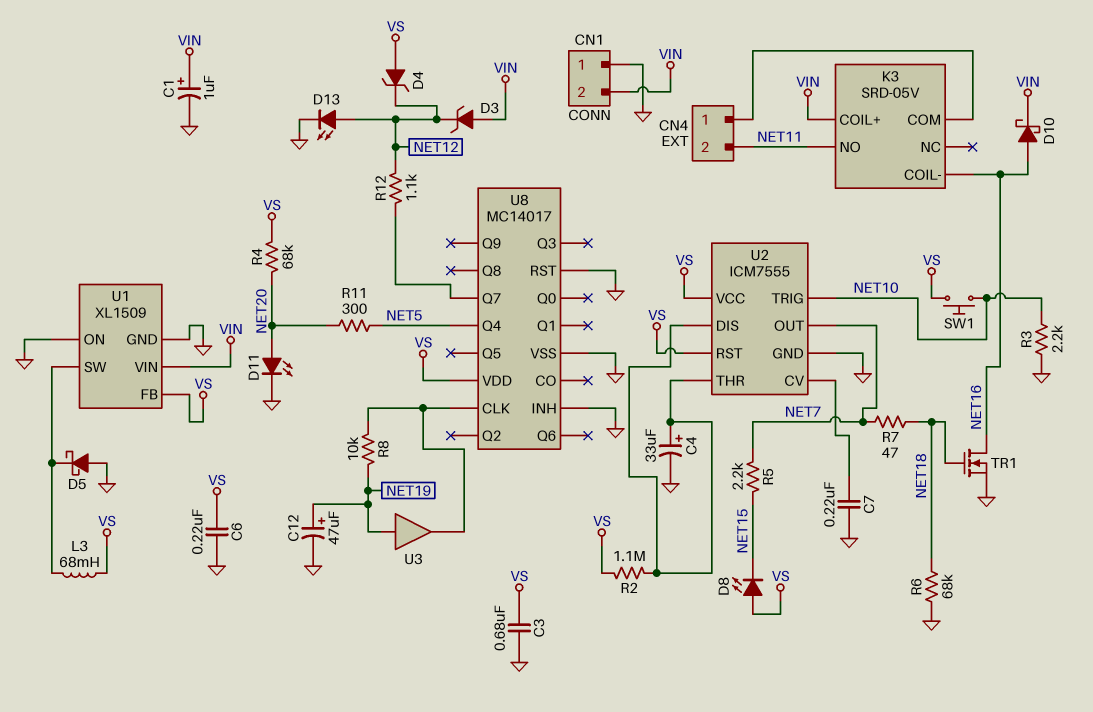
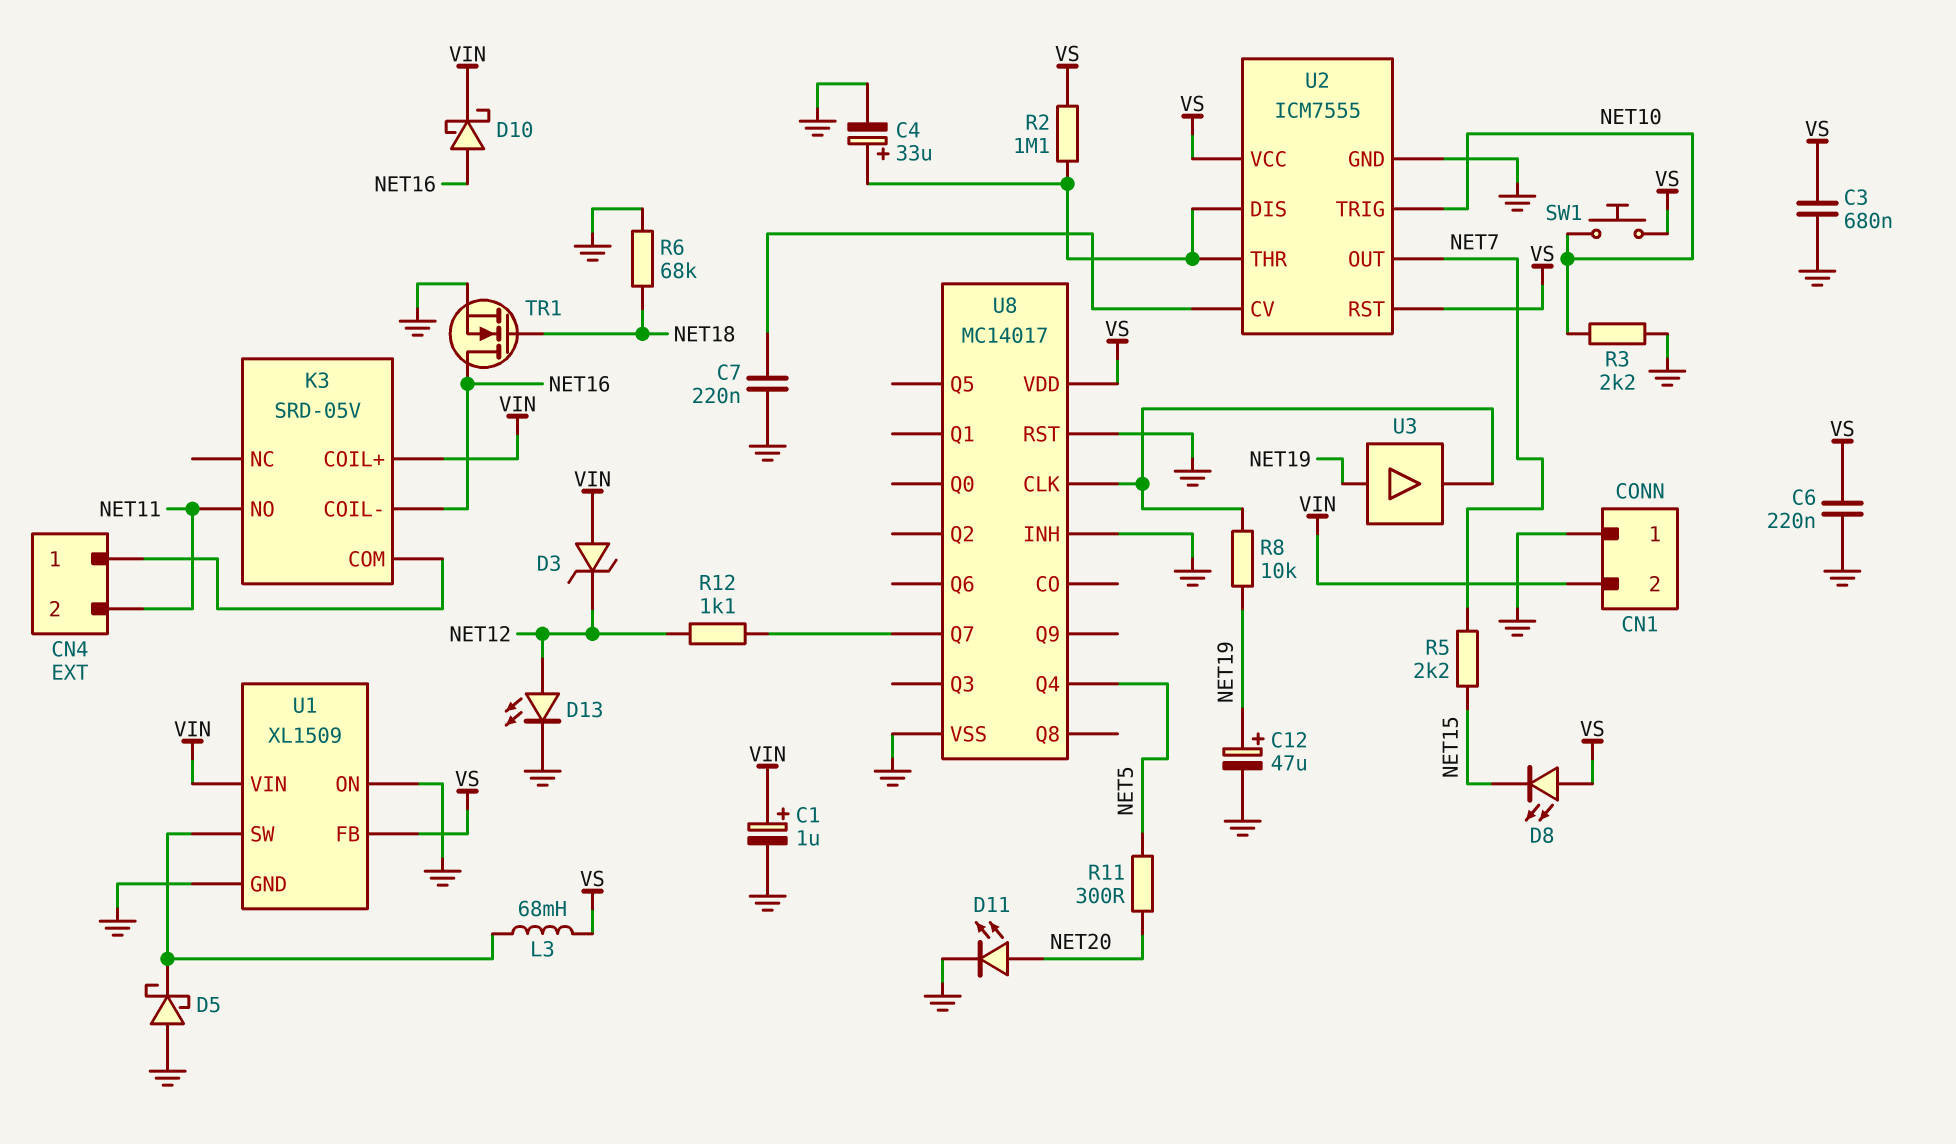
D4: zener (A VS, K NET12) -> none
R4: 68k (NET20, VS) -> none
R7: 47 (NET7, NET18) -> none

